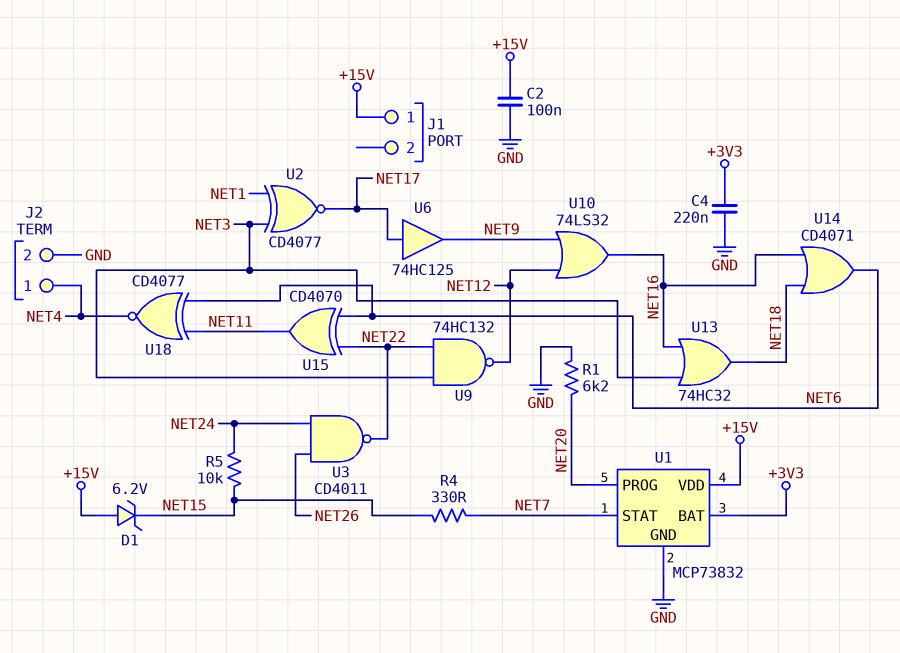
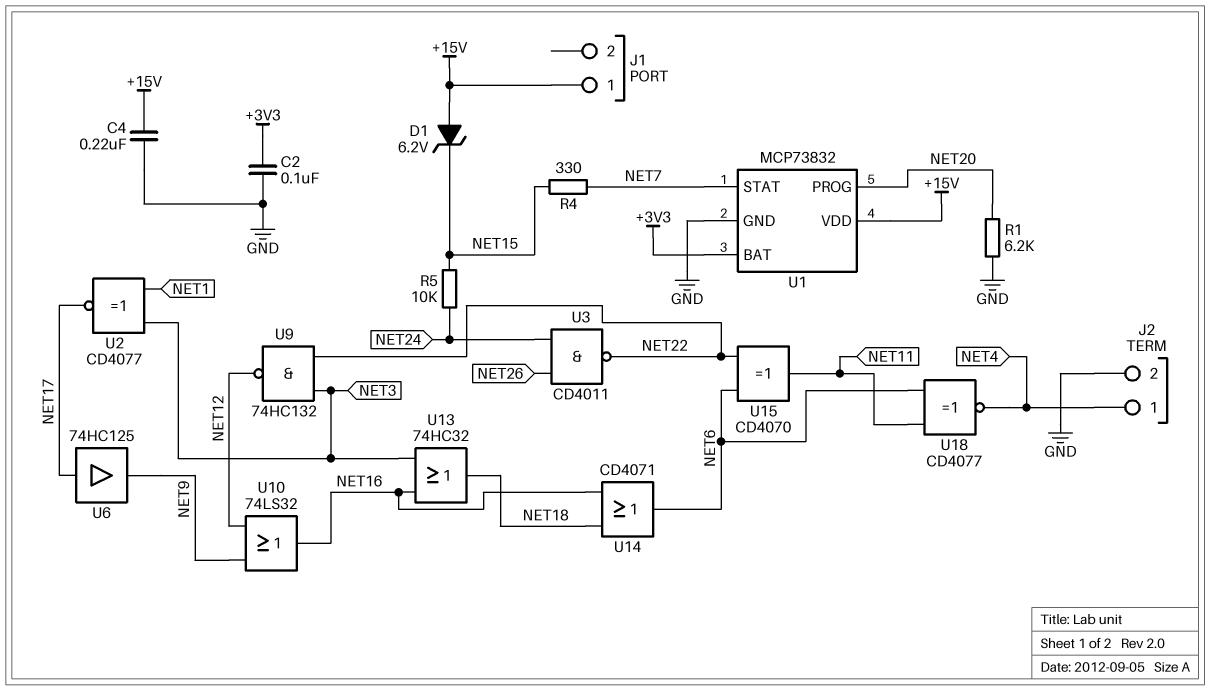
C2: 100nF (+15V, GND) -> 100nF (+3V3, GND)
C4: 220nF (+3V3, GND) -> 220nF (+15V, GND)

